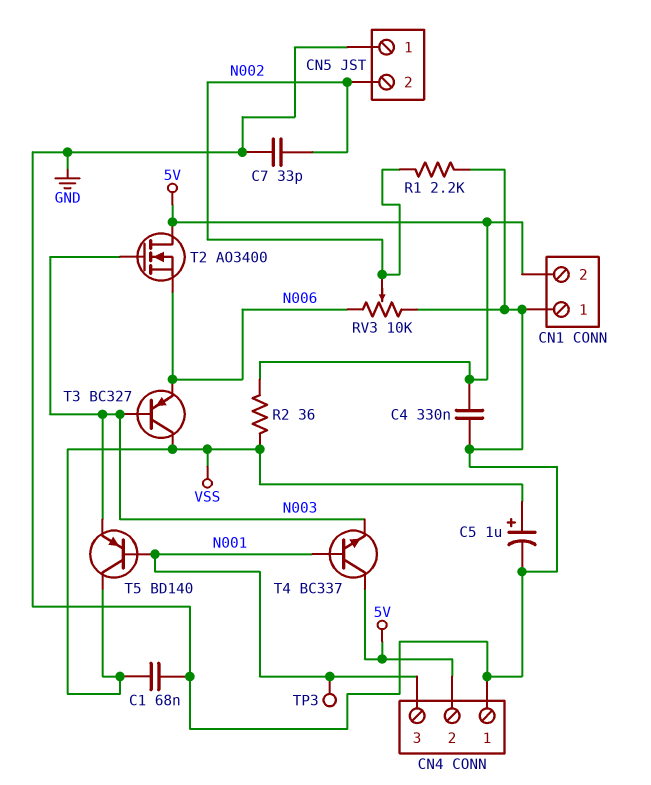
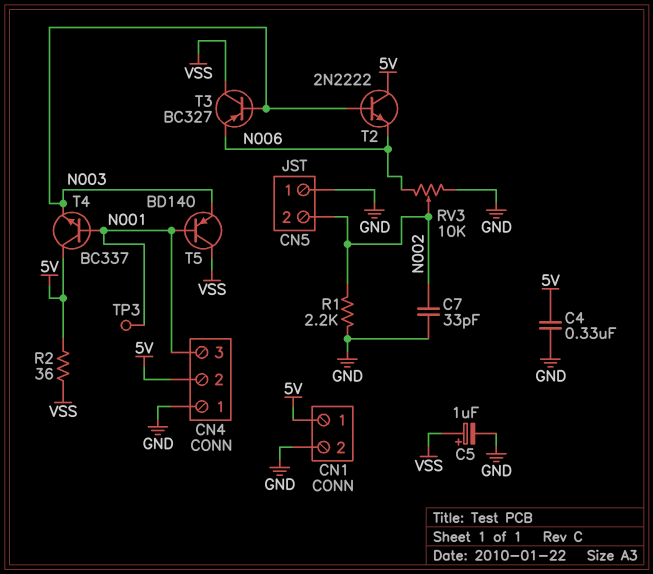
C1: 68nF (GND, VSS) -> none
CN1 pin 1: GND -> 5V
CN1 pin 2: 5V -> GND
T2: NMOS AO3400 (G N003, D 5V, S N006) -> NPN 2N2222 (B N003, C 5V, E N006)

